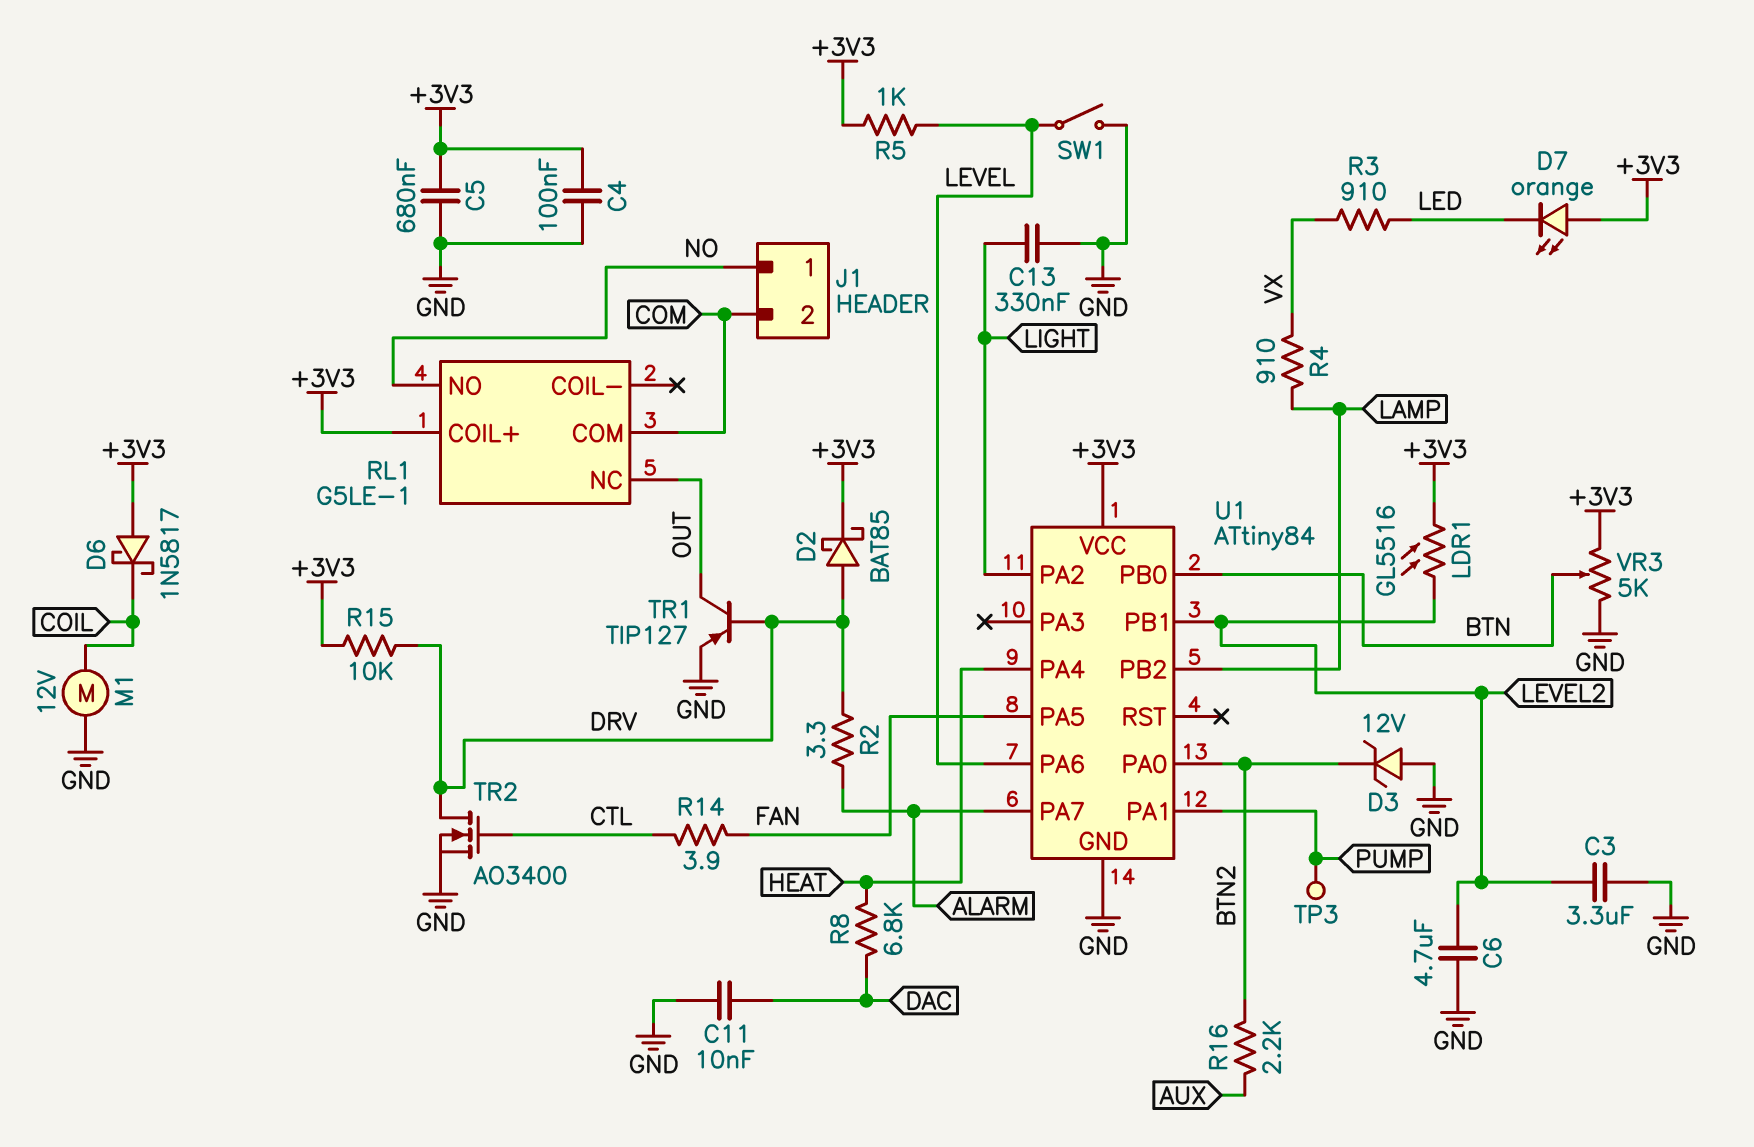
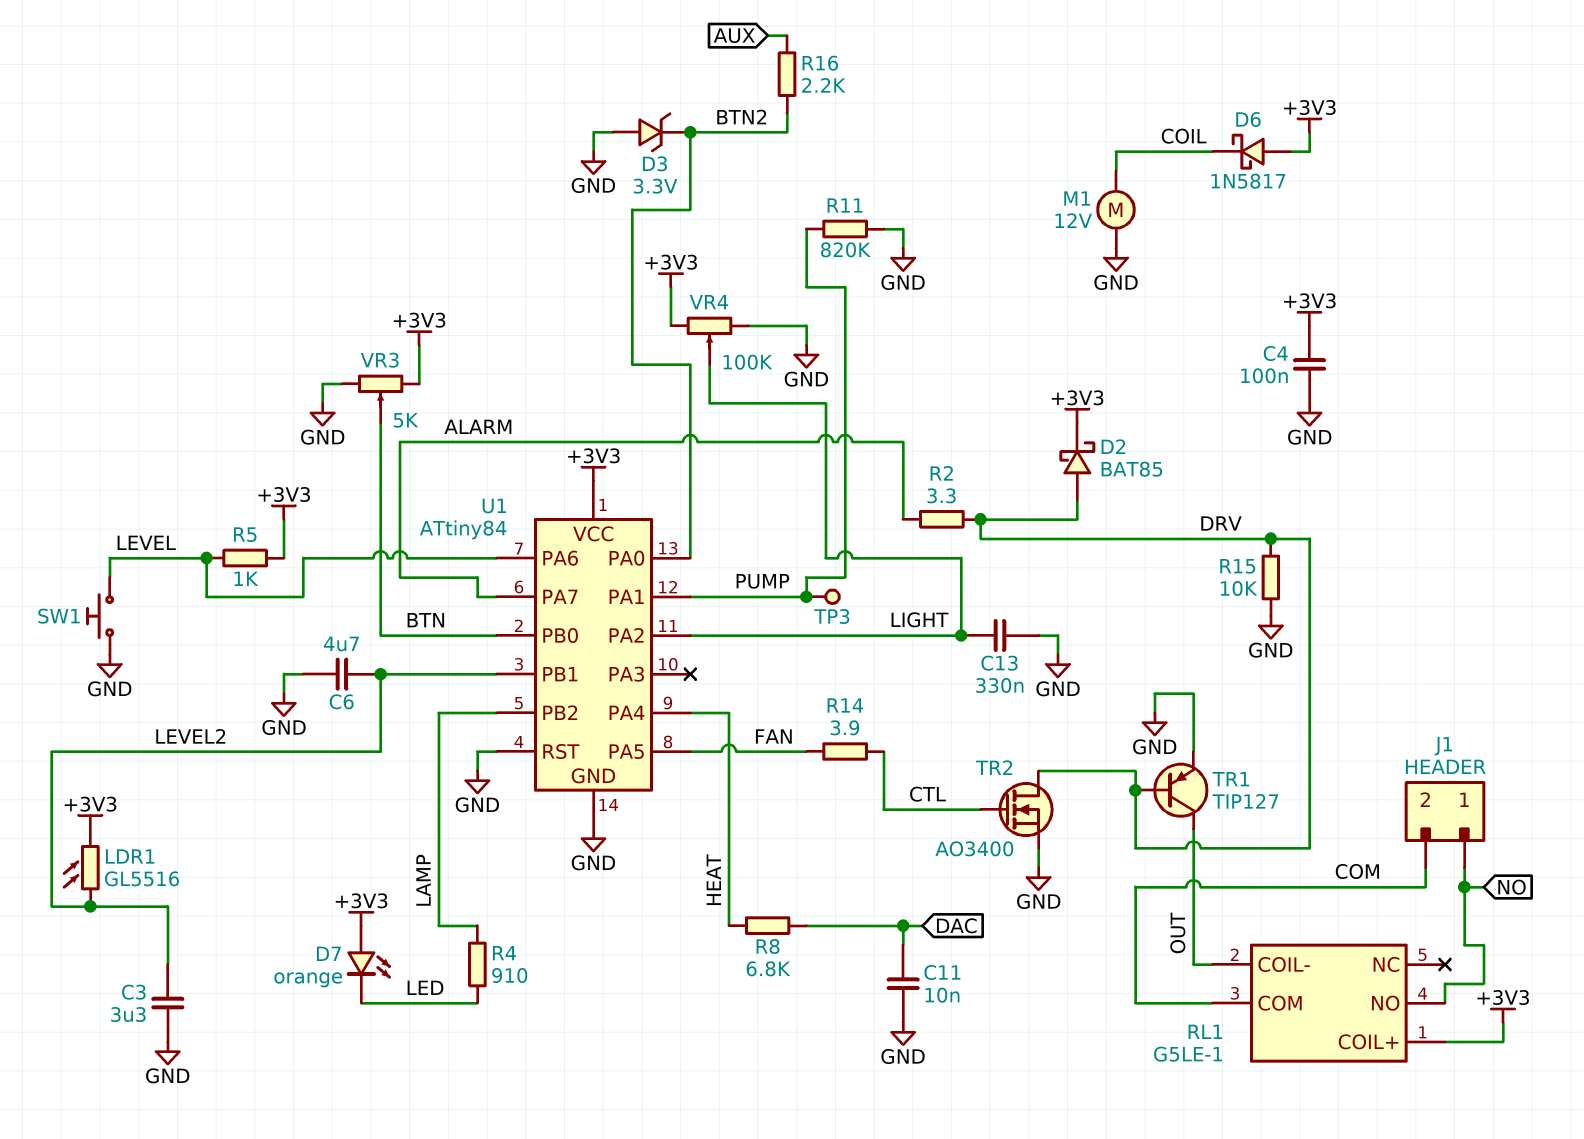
C5: 680nF (+3V3, GND) -> none
D3: zener 12V (A GND, K BTN2) -> zener 3.3V (A GND, K BTN2)
R3: 910 (LED, VX) -> none
R4: 910 (LAMP, VX) -> 910 (LAMP, LED)
R11: none -> 820k (GND, PUMP)
R15: 10k (+3V3, DRV) -> 10k (DRV, GND)
RL1 pin COIL-: none -> OUT
RL1 pin NC: OUT -> none
SW1: switch (GND, LEVEL) -> button (GND, LEVEL)
U1 pin RST: none -> GND
VR4: none -> 100k (+3V3, GND, wiper LIGHT)

